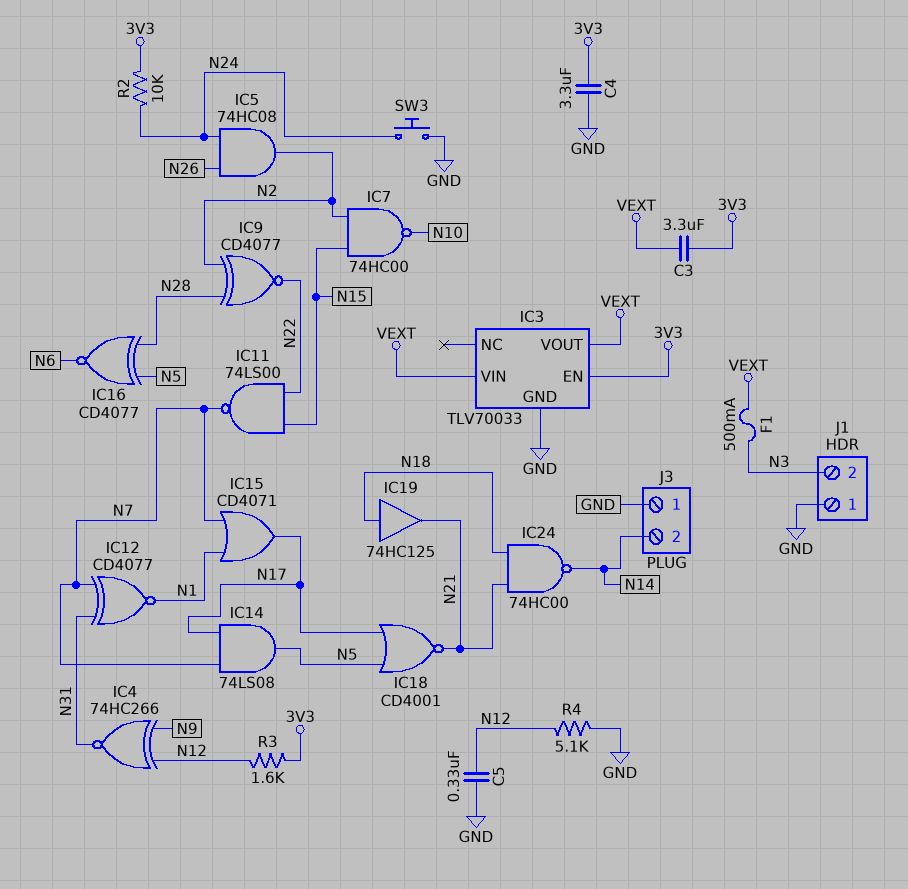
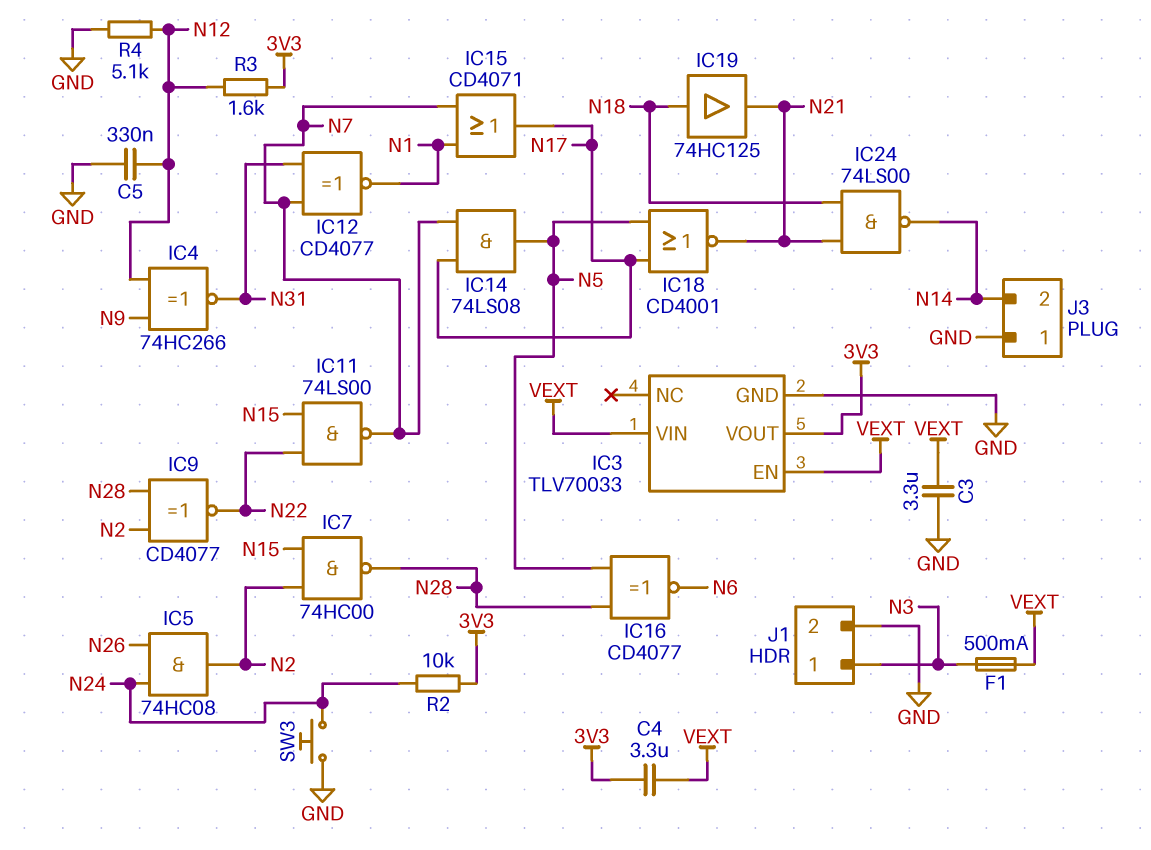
C3: 3.3uF (3V3, VEXT) -> 3.3uF (GND, VEXT)
C4: 3.3uF (3V3, GND) -> 3.3uF (3V3, VEXT)
IC3 pin EN: 3V3 -> VEXT
IC3 pin VOUT: VEXT -> 3V3
IC7: NAND 74HC00 (in N2, in N15, out N10) -> NAND 74HC00 (in N2, in N15, out N28)
IC24: NAND 74HC00 (in N18, in N21, out N14) -> NAND 74LS00 (in N18, in N21, out N14)
J1 pin 1: GND -> N3
J1 pin 2: N3 -> GND

